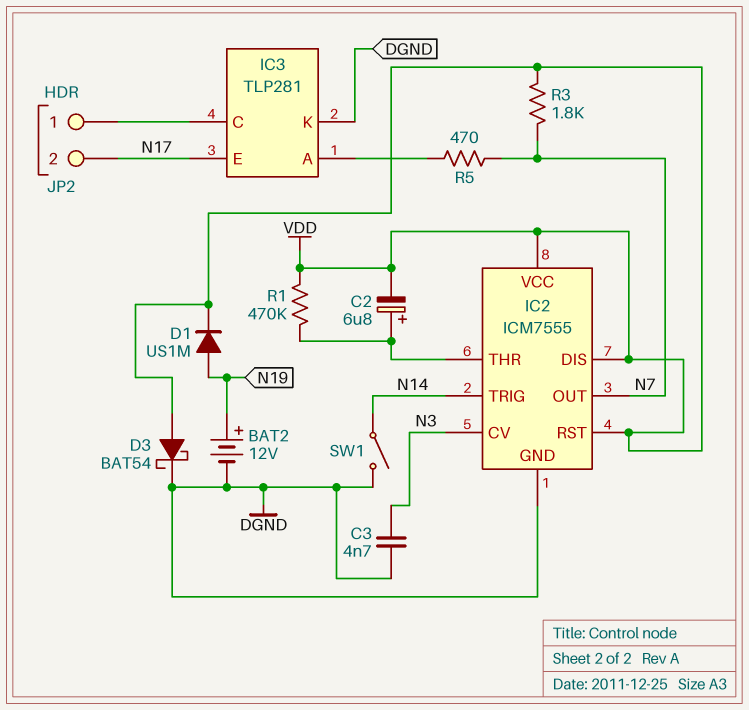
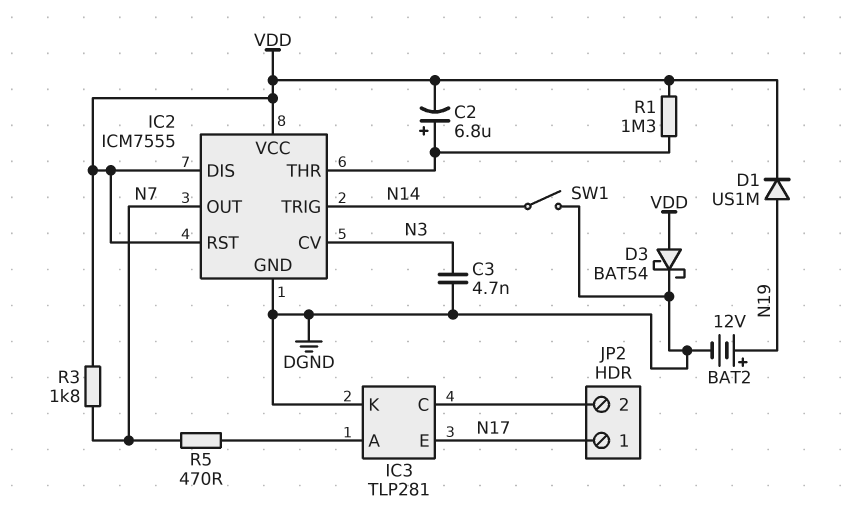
JP2 pin 1: IC3/C -> N17
JP2 pin 2: N17 -> IC3/C
R1: 470k (IC2/THR, VDD) -> 1.3M (IC2/THR, VDD)

